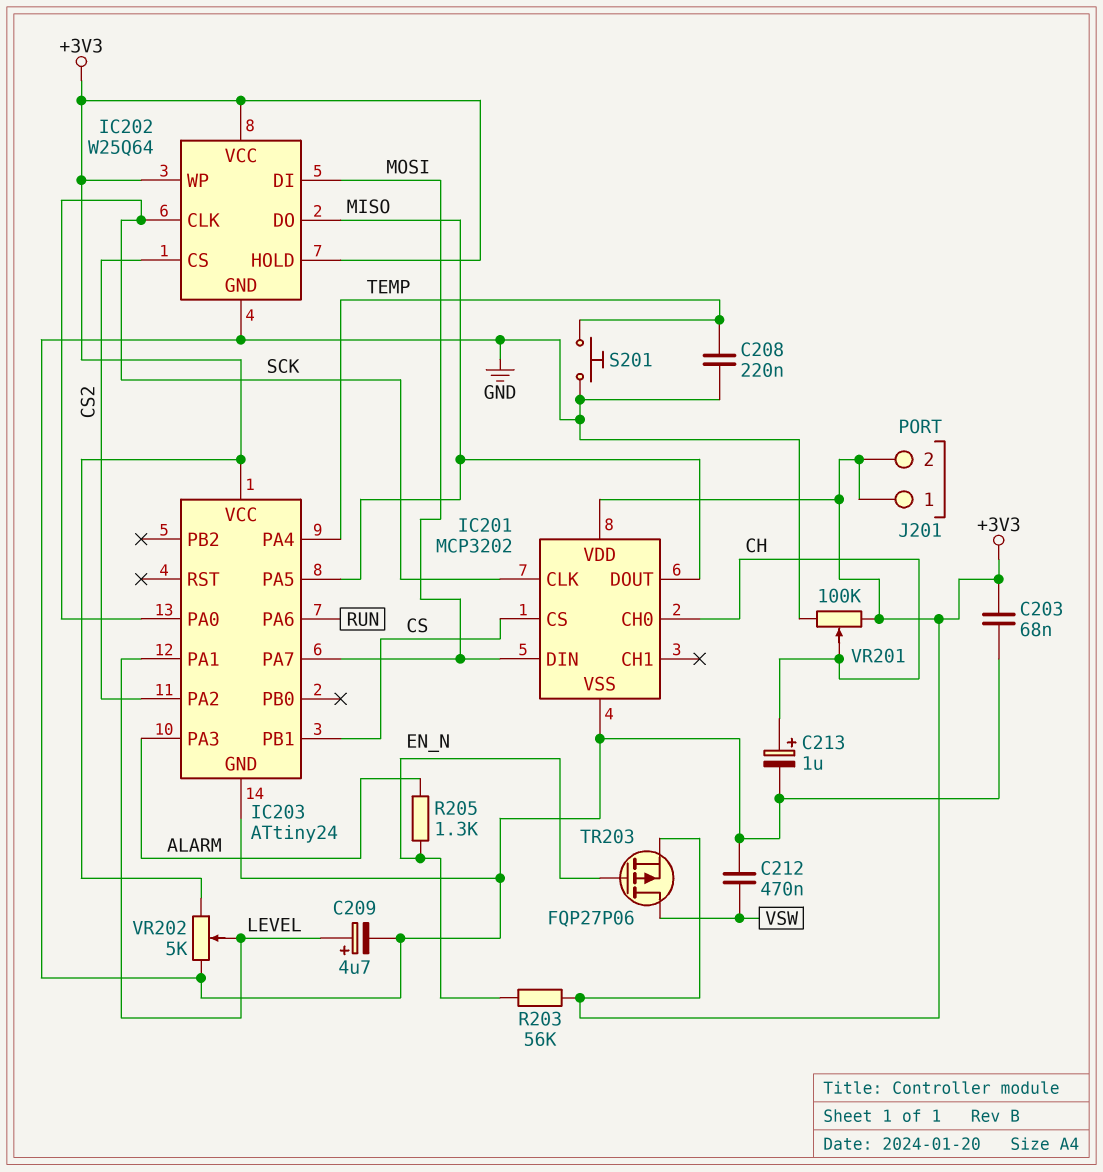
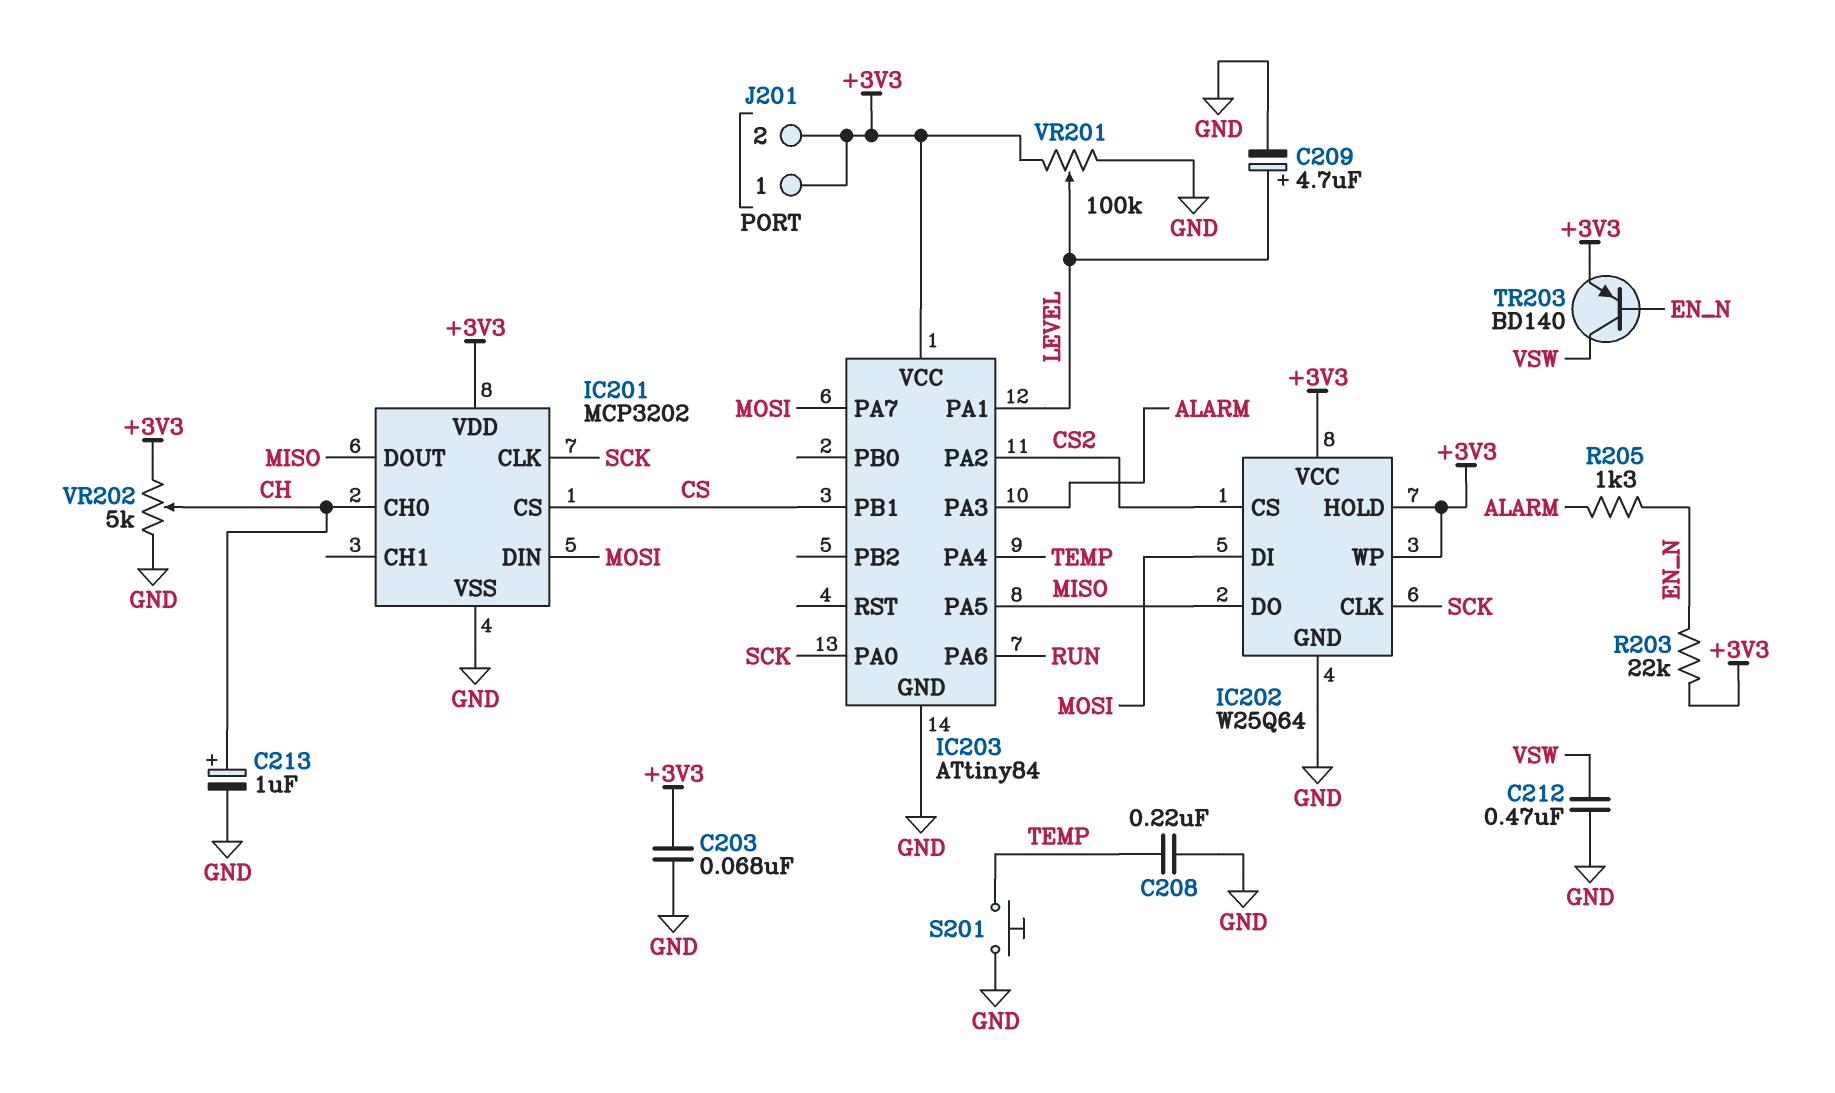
IC203: ATtiny24 -> ATtiny84
R203: 56k (+3V3, EN_N) -> 22k (+3V3, EN_N)
TR203: PMOS FQP27P06 (G EN_N, D VSW, S +3V3) -> PNP BD140 (B EN_N, C VSW, E +3V3)
VR201: 100k (+3V3, GND, wiper CH) -> 100k (+3V3, GND, wiper LEVEL)
VR202: 5k (+3V3, GND, wiper LEVEL) -> 5k (+3V3, GND, wiper CH)

